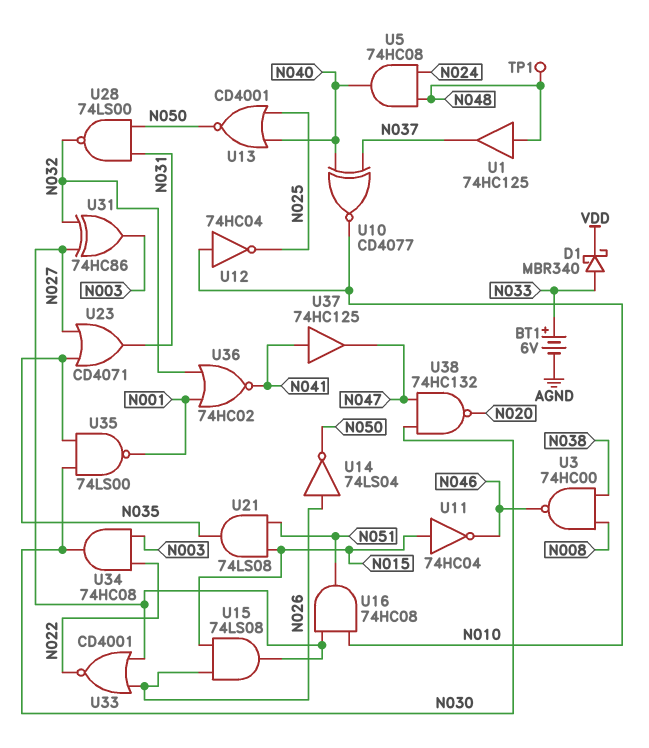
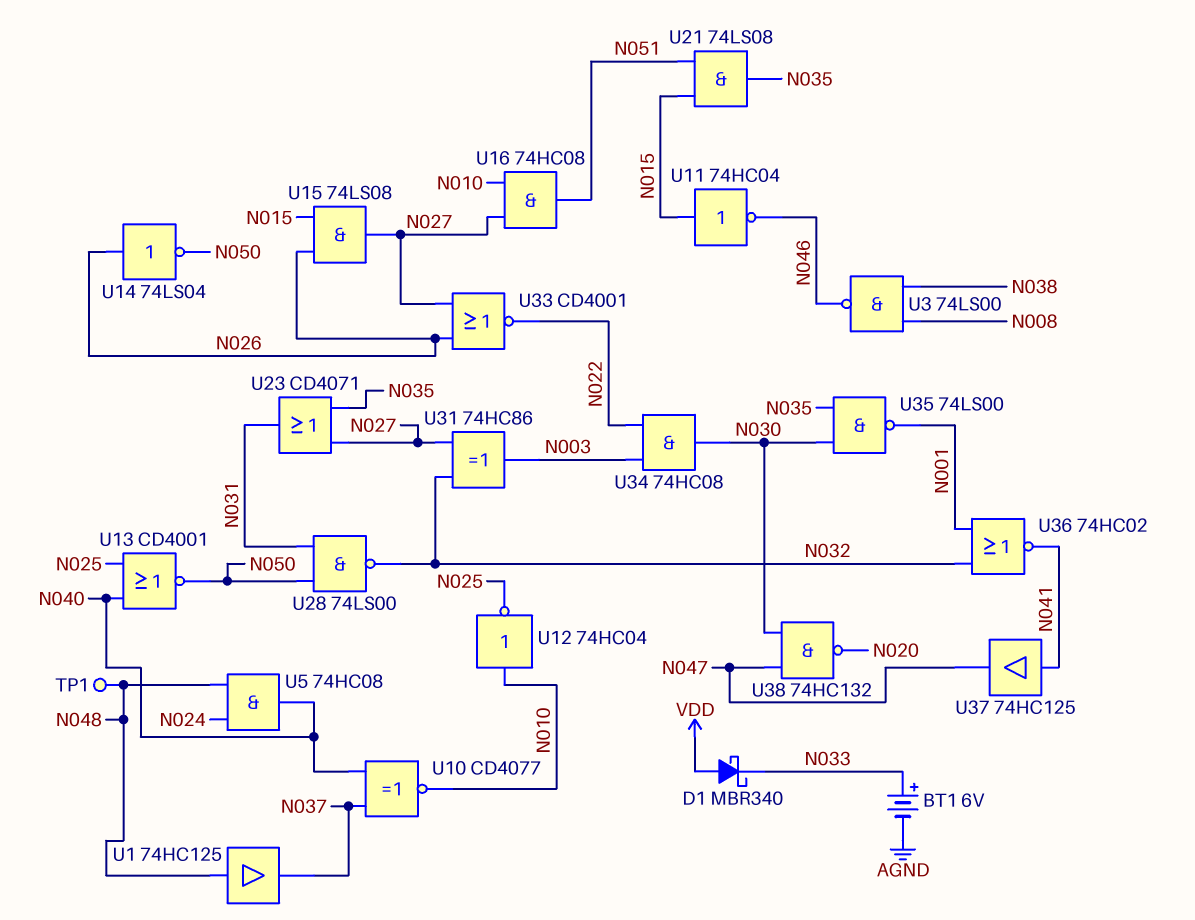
D1: schottky MBR340 (A N033, K VDD) -> schottky MBR340 (A VDD, K N033)
U3: NAND 74HC00 (in N008, in N038, out N046) -> NAND 74LS00 (in N008, in N038, out N046)

